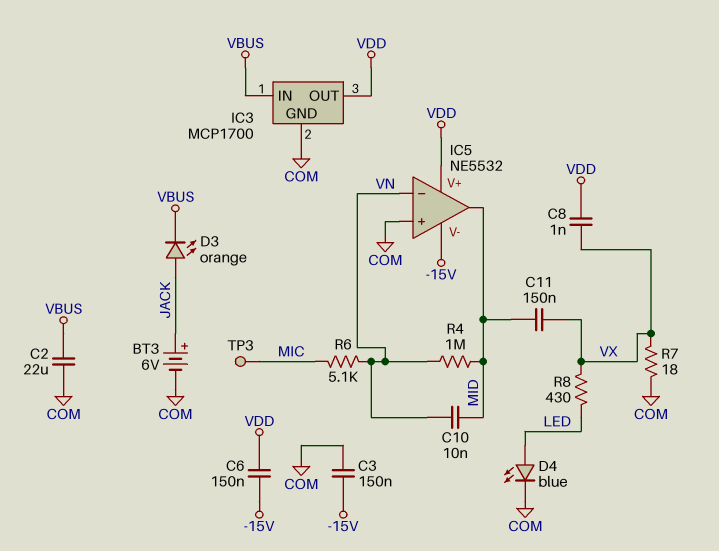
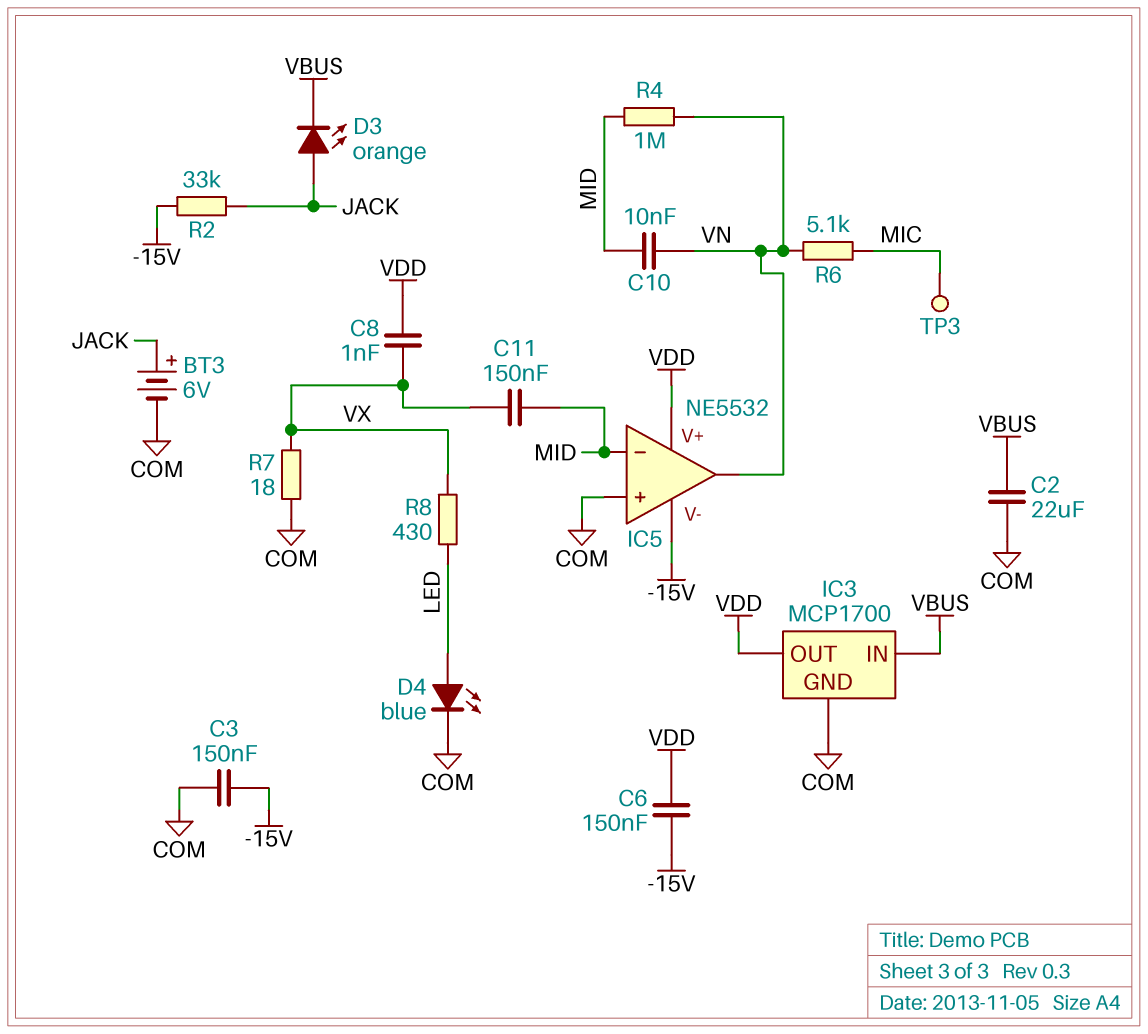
IC5 pin in-: VN -> MID
IC5 pin out: MID -> VN
R2: none -> 33k (-15V, JACK)

